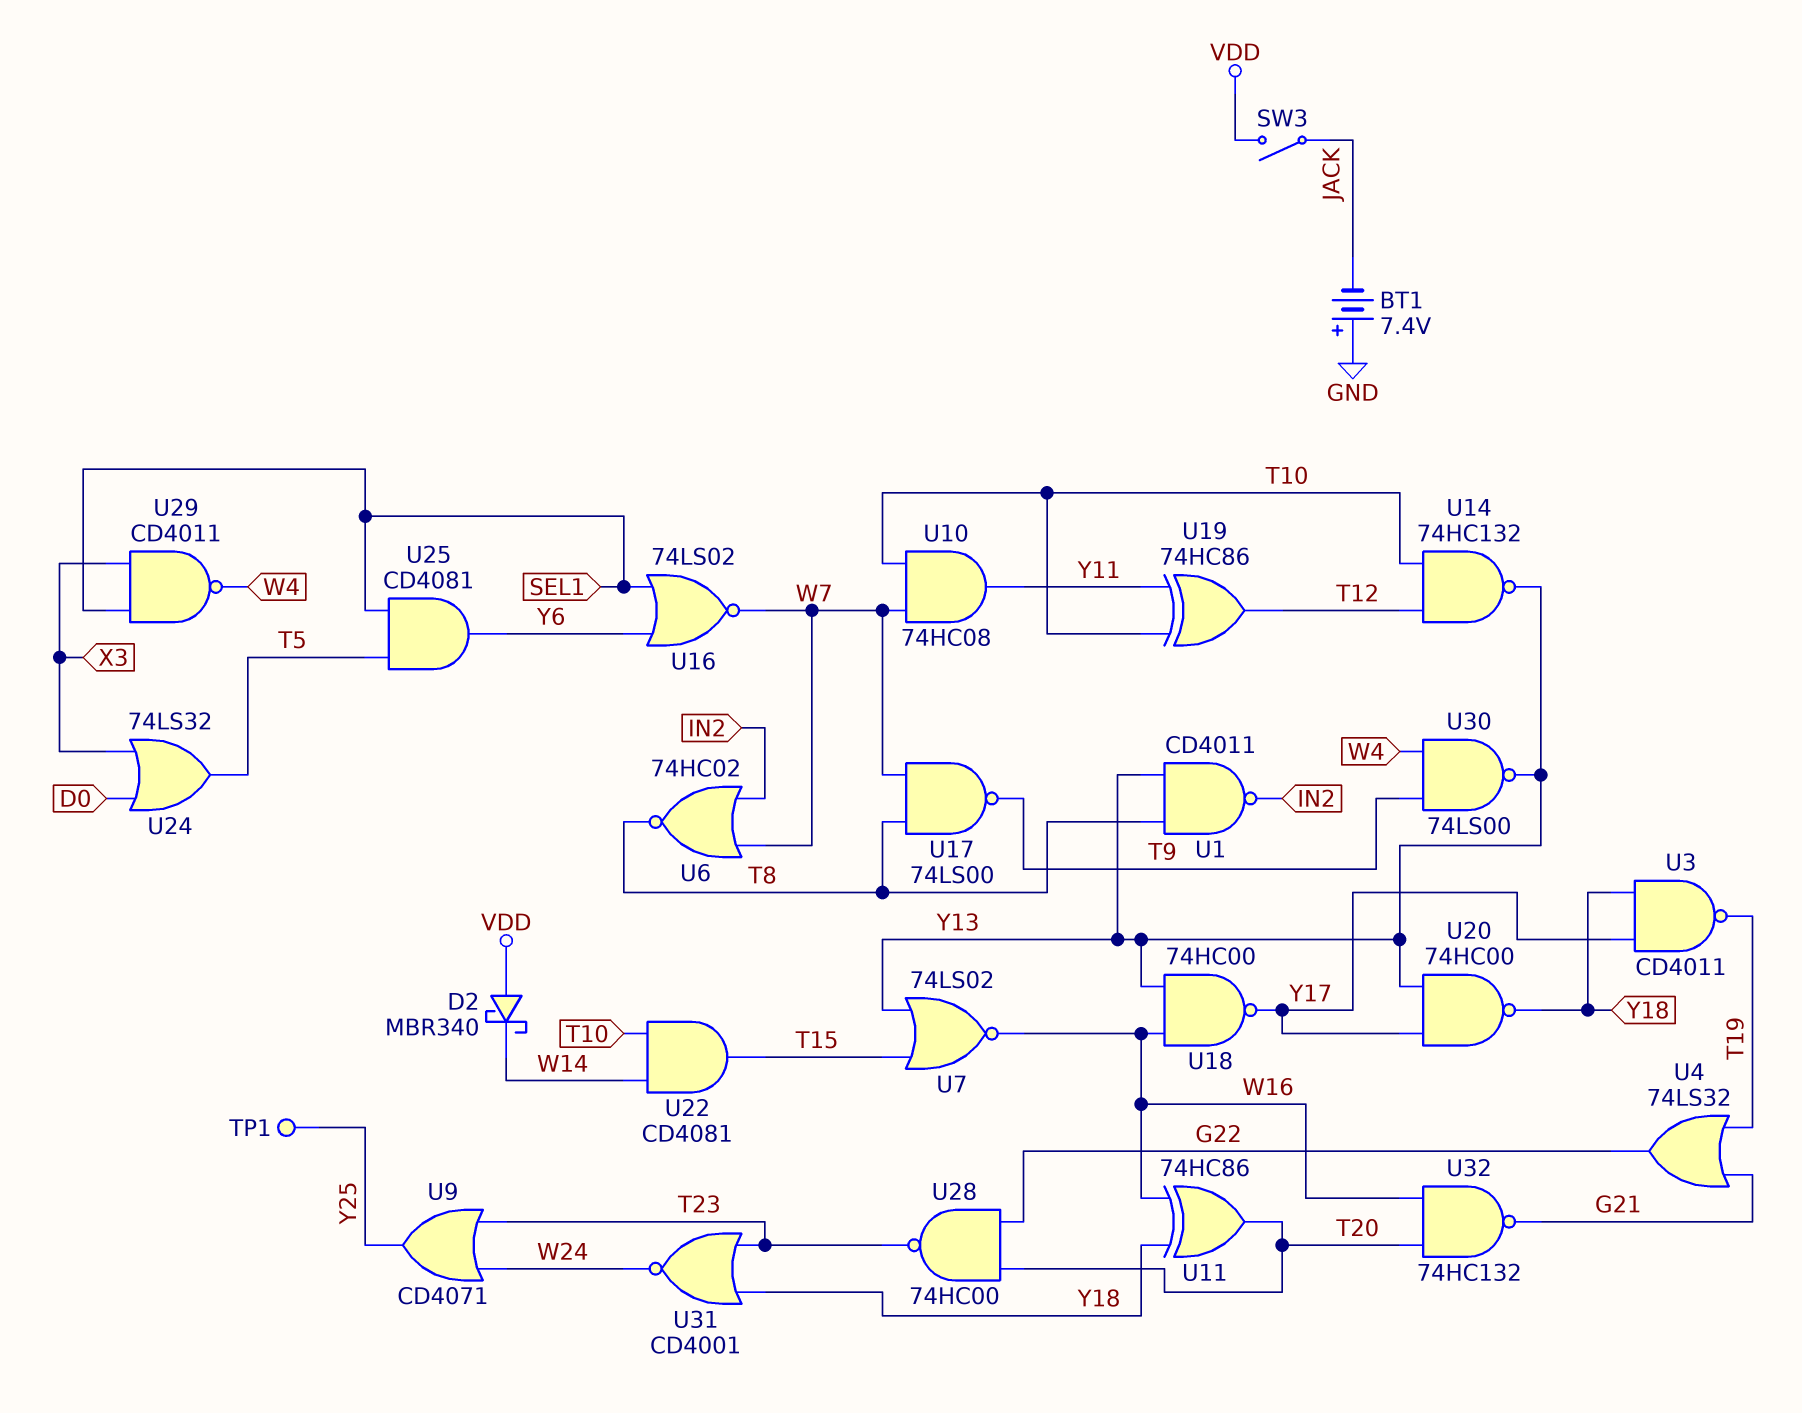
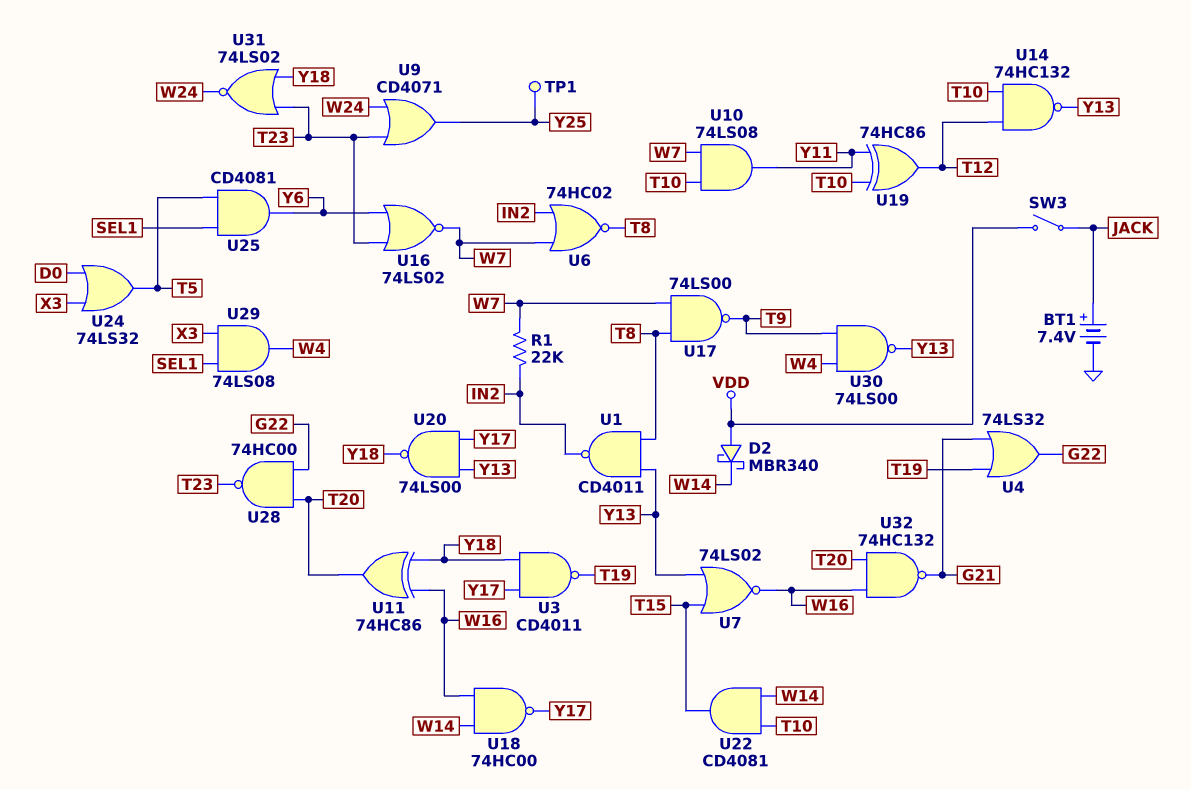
BT1: 7.4V (plus GND, minus JACK) -> 7.4V (plus JACK, minus GND)
R1: none -> 22k (IN2, W7)
U10: AND 74HC08 (in T10, in W7, out Y11) -> AND 74LS08 (in T10, in W7, out Y11)
U16: NOR 74LS02 (in SEL1, in Y6, out W7) -> NOR 74LS02 (in T23, in Y6, out W7)
U18: NAND 74HC00 (in W16, in Y13, out Y17) -> NAND 74HC00 (in W14, in W16, out Y17)
U20: NAND 74HC00 (in Y13, in Y17, out Y18) -> NAND 74LS00 (in Y13, in Y17, out Y18)
U29: NAND CD4011 (in SEL1, in X3, out W4) -> AND 74LS08 (in SEL1, in X3, out W4)
U31: NOR CD4001 (in T23, in Y18, out W24) -> NOR 74LS02 (in T23, in Y18, out W24)

